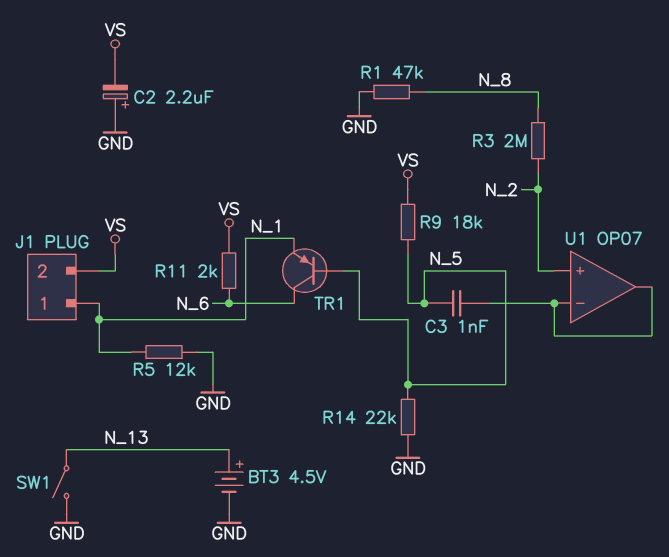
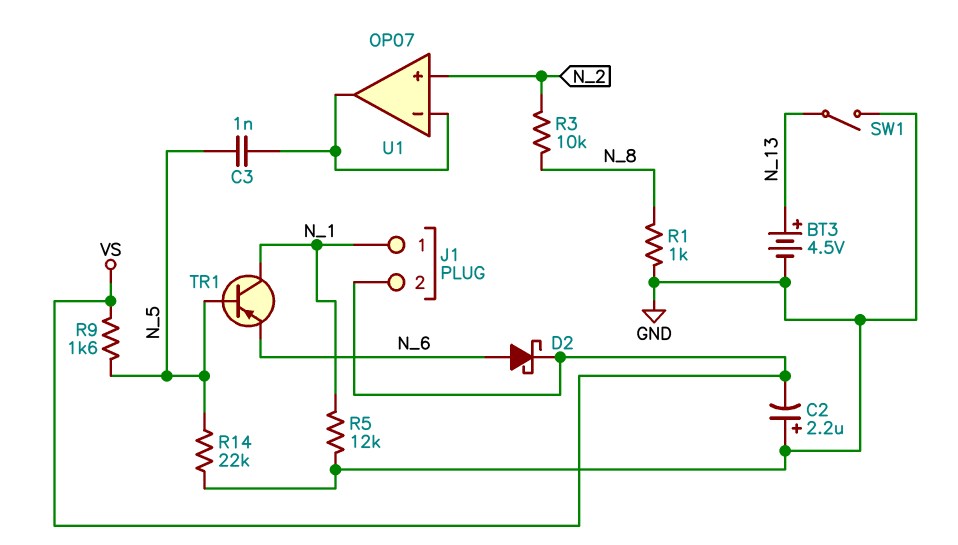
D2: none -> schottky (A N_6, K VS)
R1: 47k (GND, N_8) -> 1k (GND, N_8)
R3: 2M (N_2, N_8) -> 10k (N_2, N_8)
R9: 18k (N_5, VS) -> 1.6k (N_5, VS)
R11: 2k (N_6, VS) -> none
TR1: PNP (B N_5, C N_6, E N_1) -> PNP (B N_5, C N_1, E N_6)

